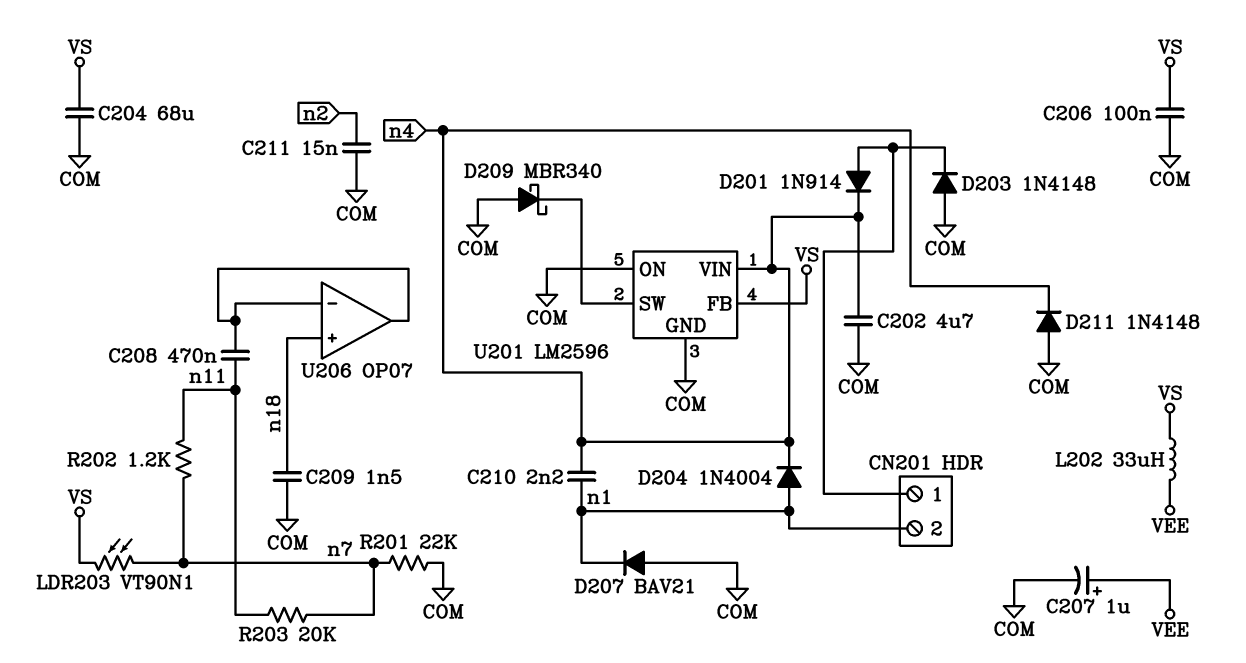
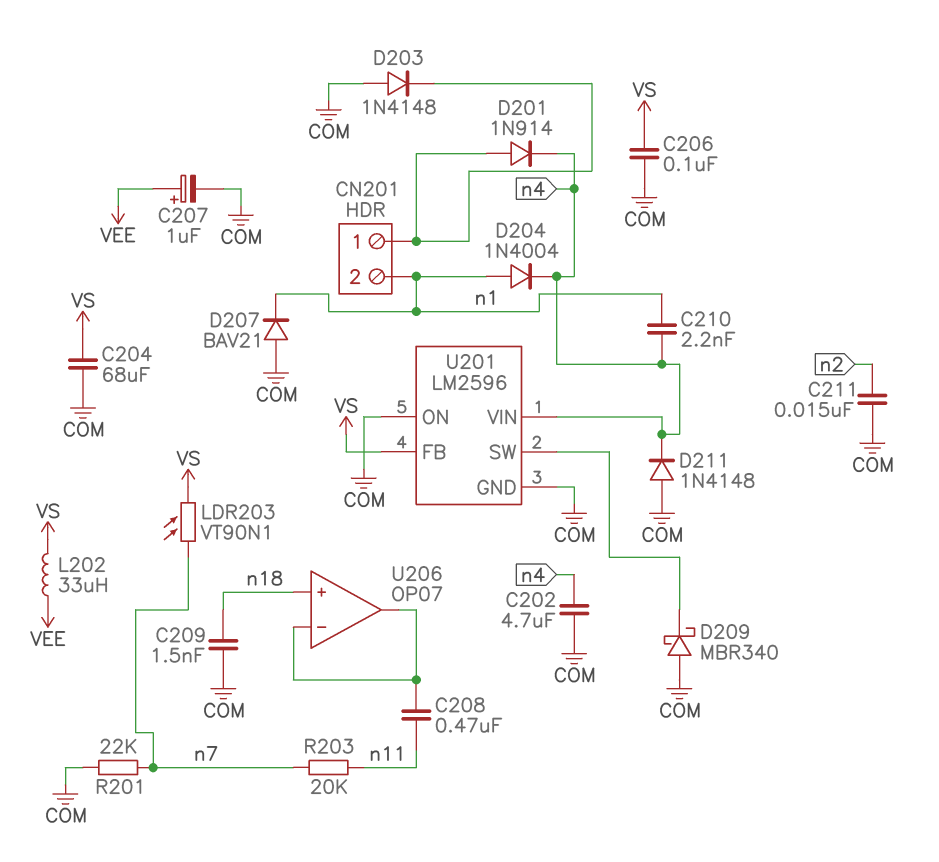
R202: 1.2k (n7, n11) -> none

